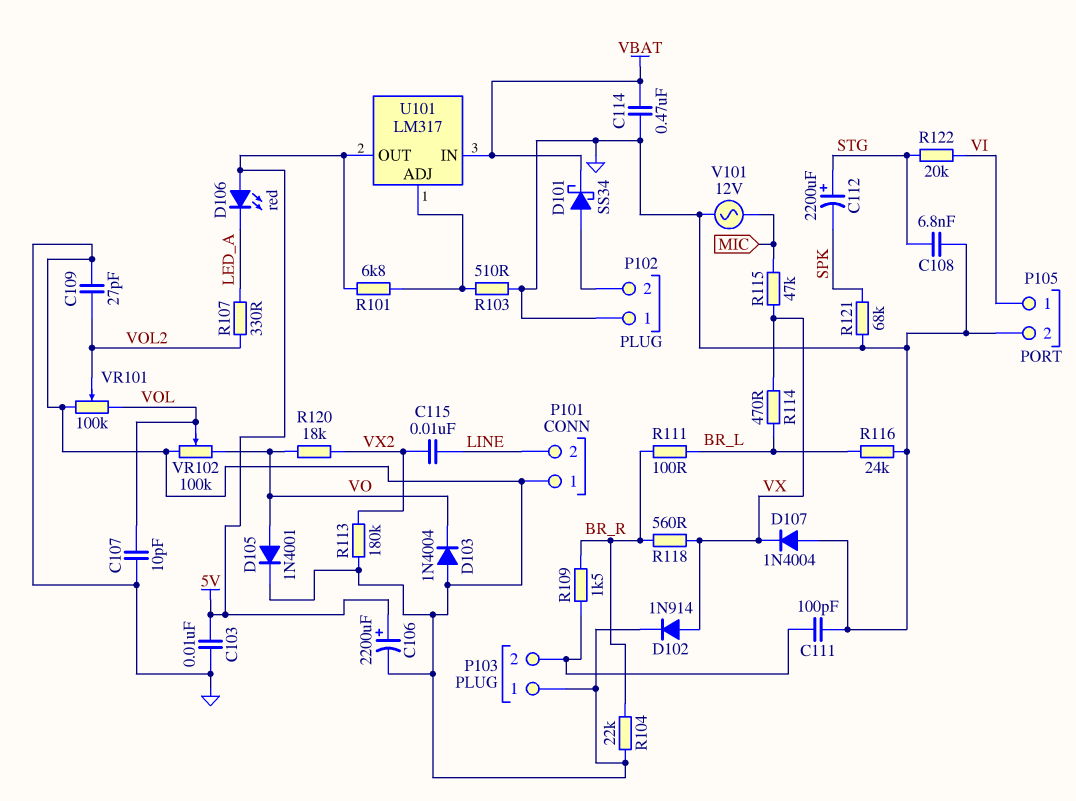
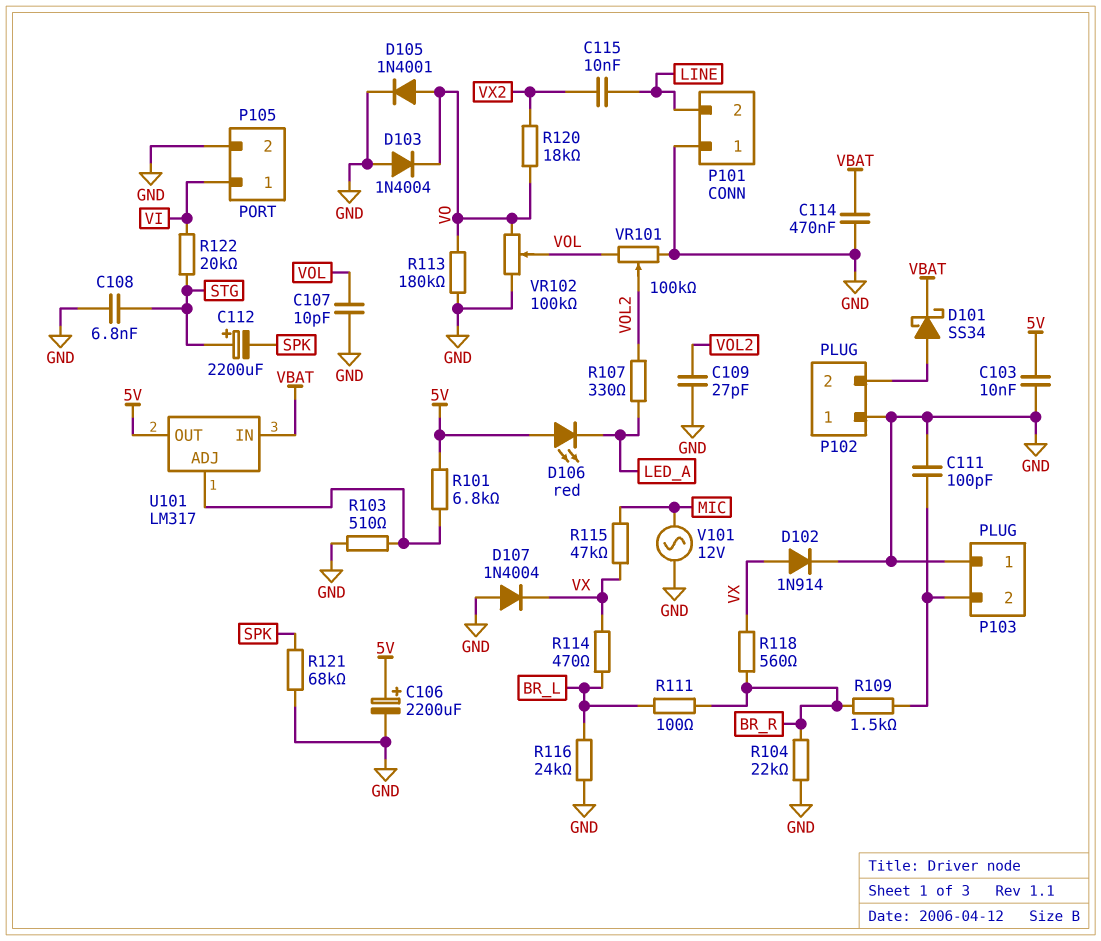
R113: 180k (GND, VX2) -> 180k (GND, VO)

